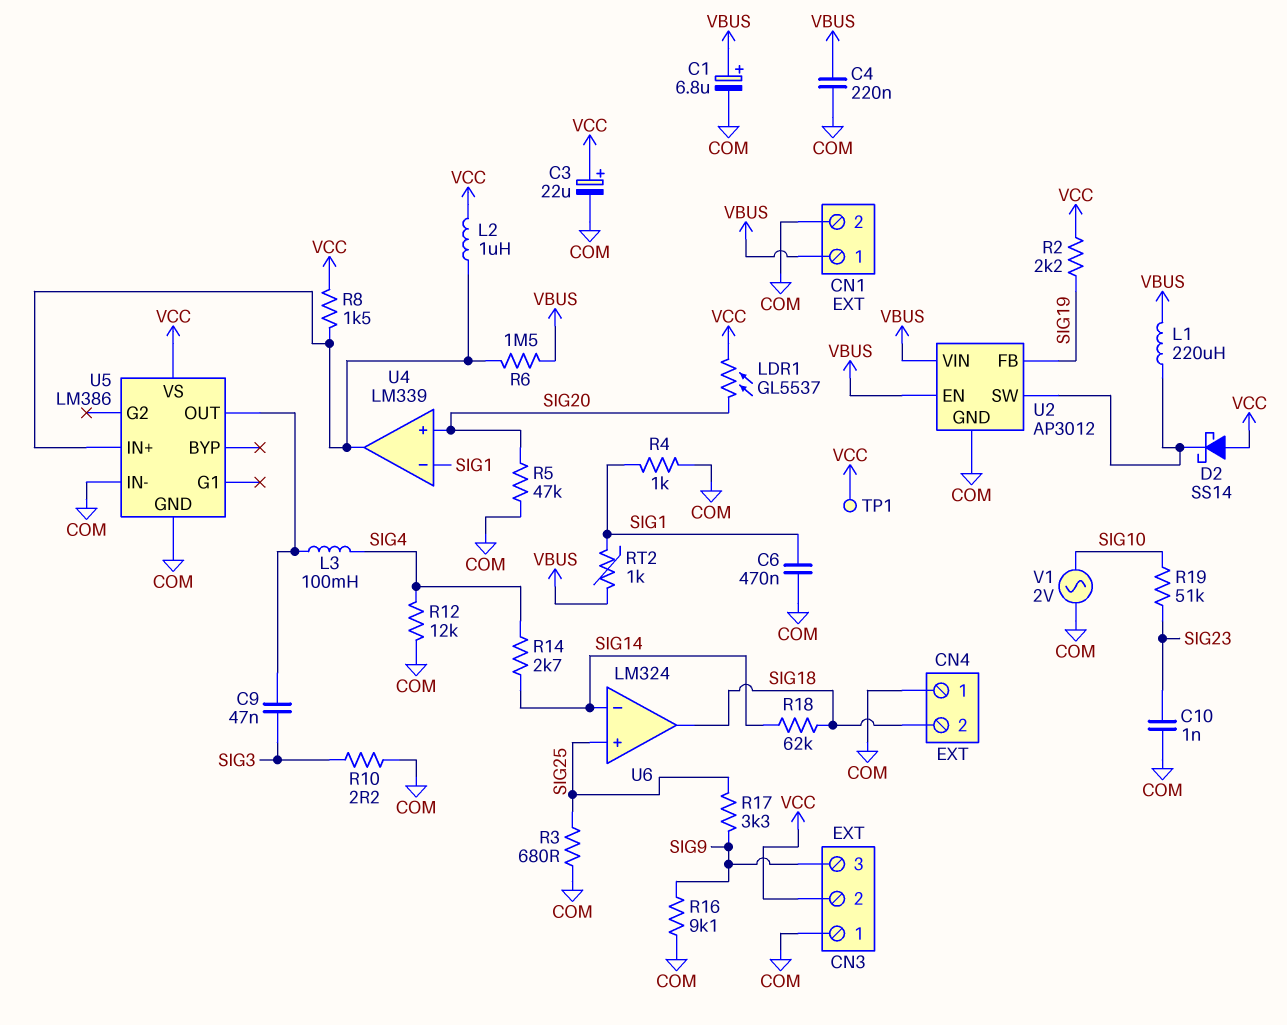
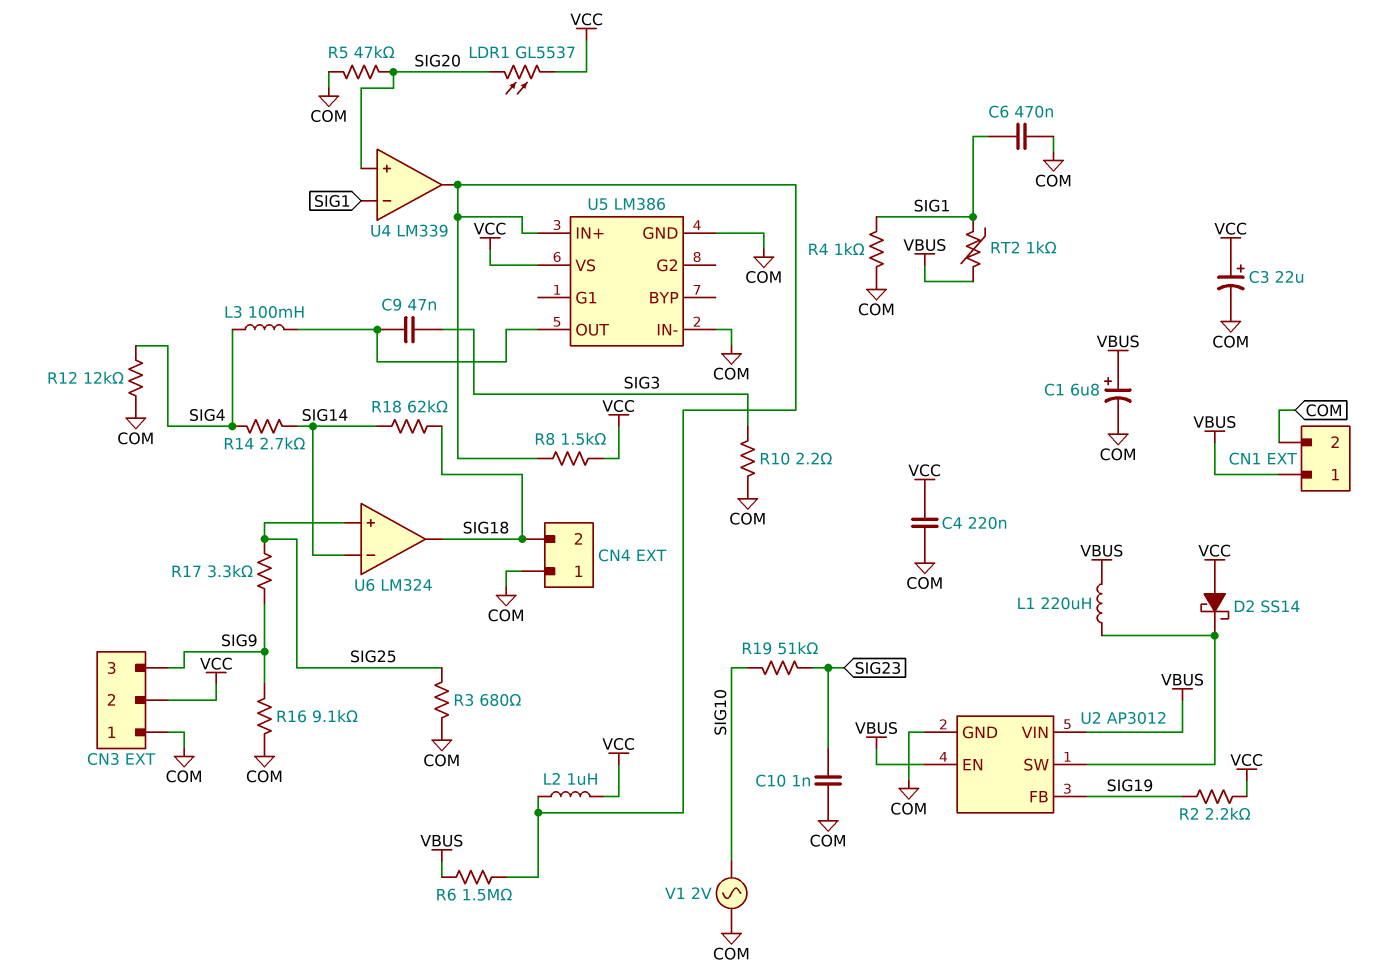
C4: 220nF (COM, VBUS) -> 220nF (COM, VCC)
TP1: test point (VCC) -> none

